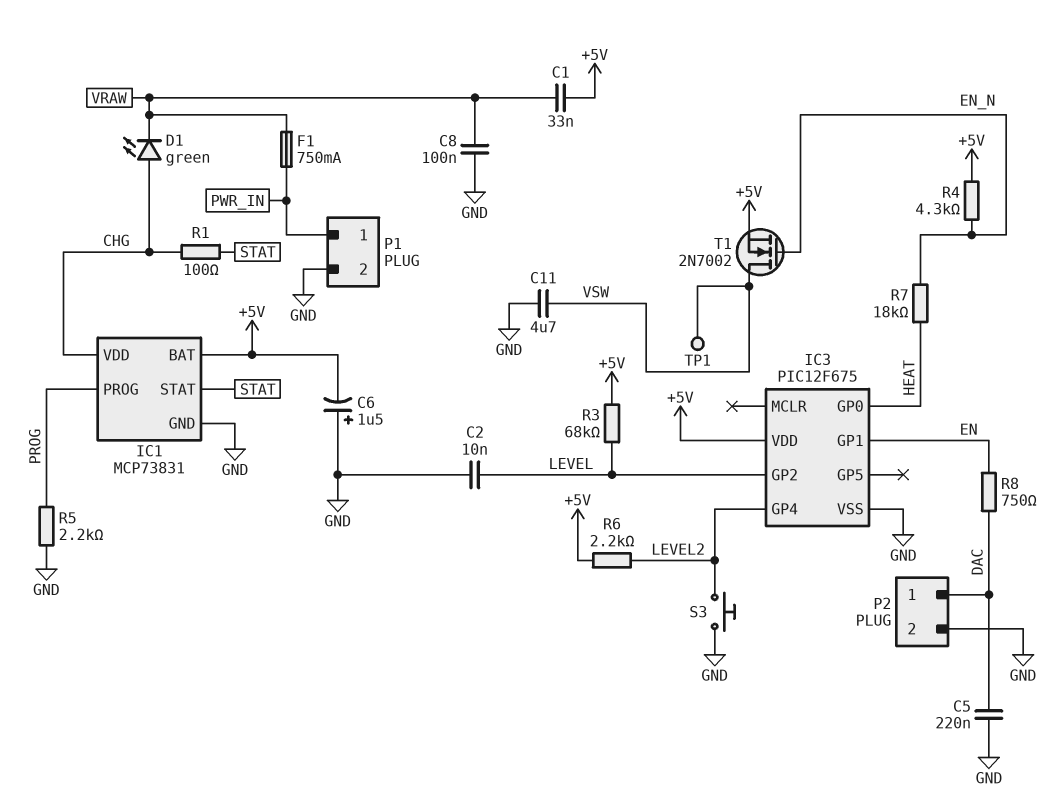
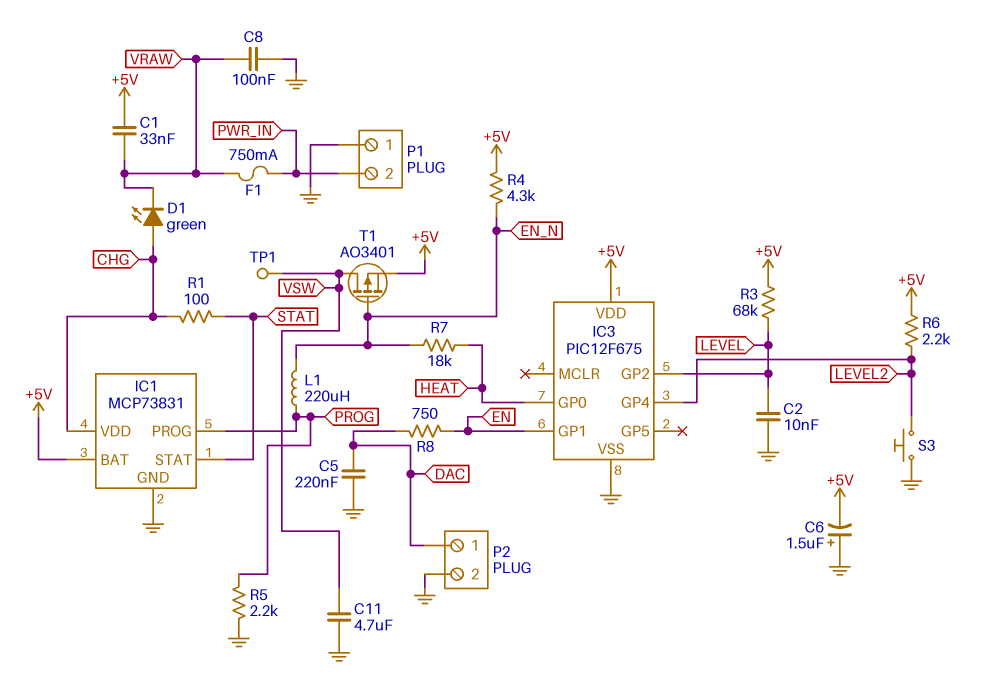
L1: none -> 220uH (EN_N, PROG)
P1 pin 1: PWR_IN -> GND
P1 pin 2: GND -> PWR_IN
T1: NMOS 2N7002 (G EN_N, D VSW, S +5V) -> PMOS AO3401 (G EN_N, D VSW, S +5V)

